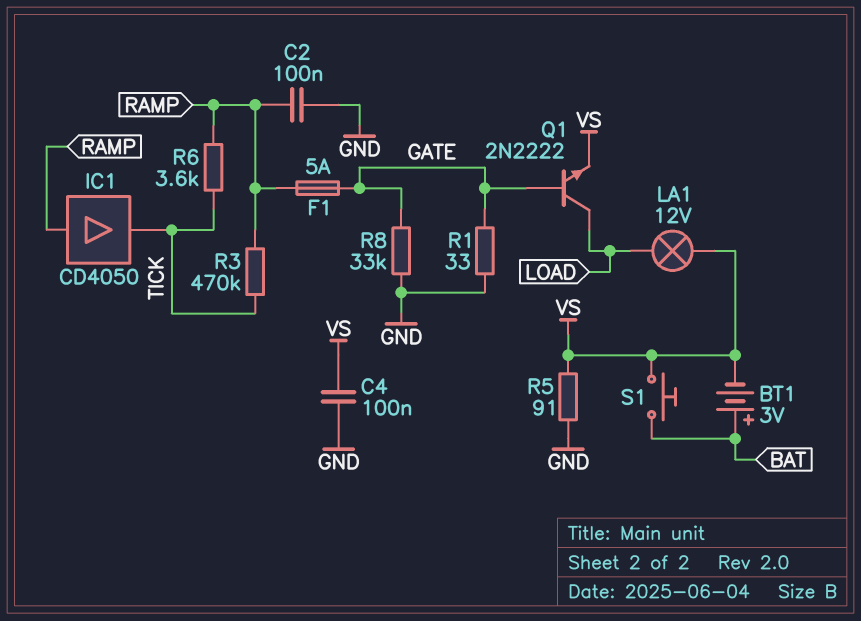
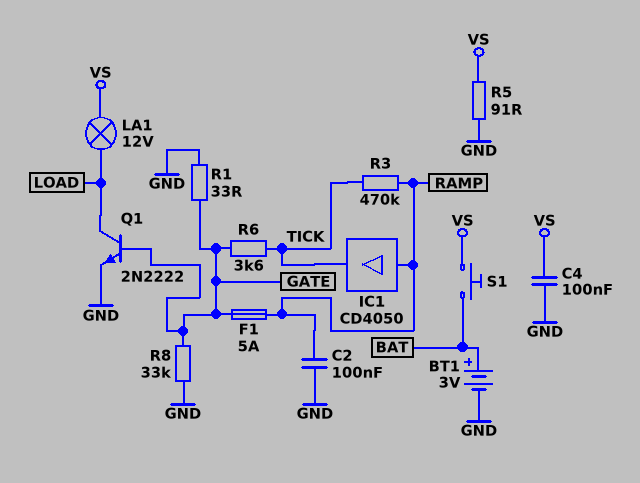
BT1: 3V (plus BAT, minus VS) -> 3V (plus BAT, minus GND)
Q1: NPN 2N2222 (B GATE, C LOAD, E VS) -> NPN 2N2222 (B GATE, C LOAD, E GND)
R6: 3.6k (RAMP, TICK) -> 3.6k (GATE, TICK)

